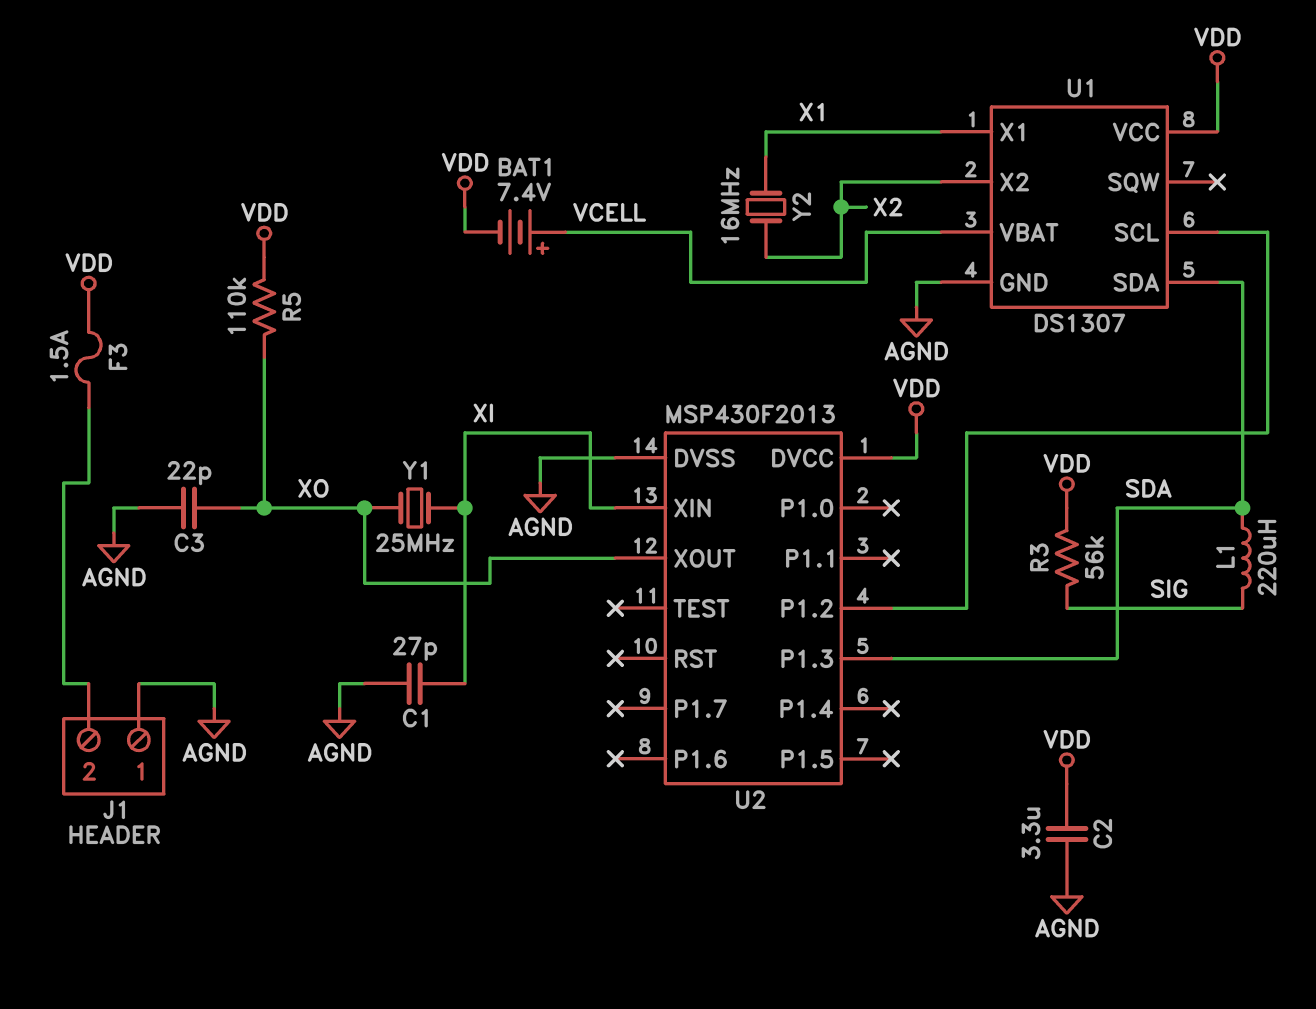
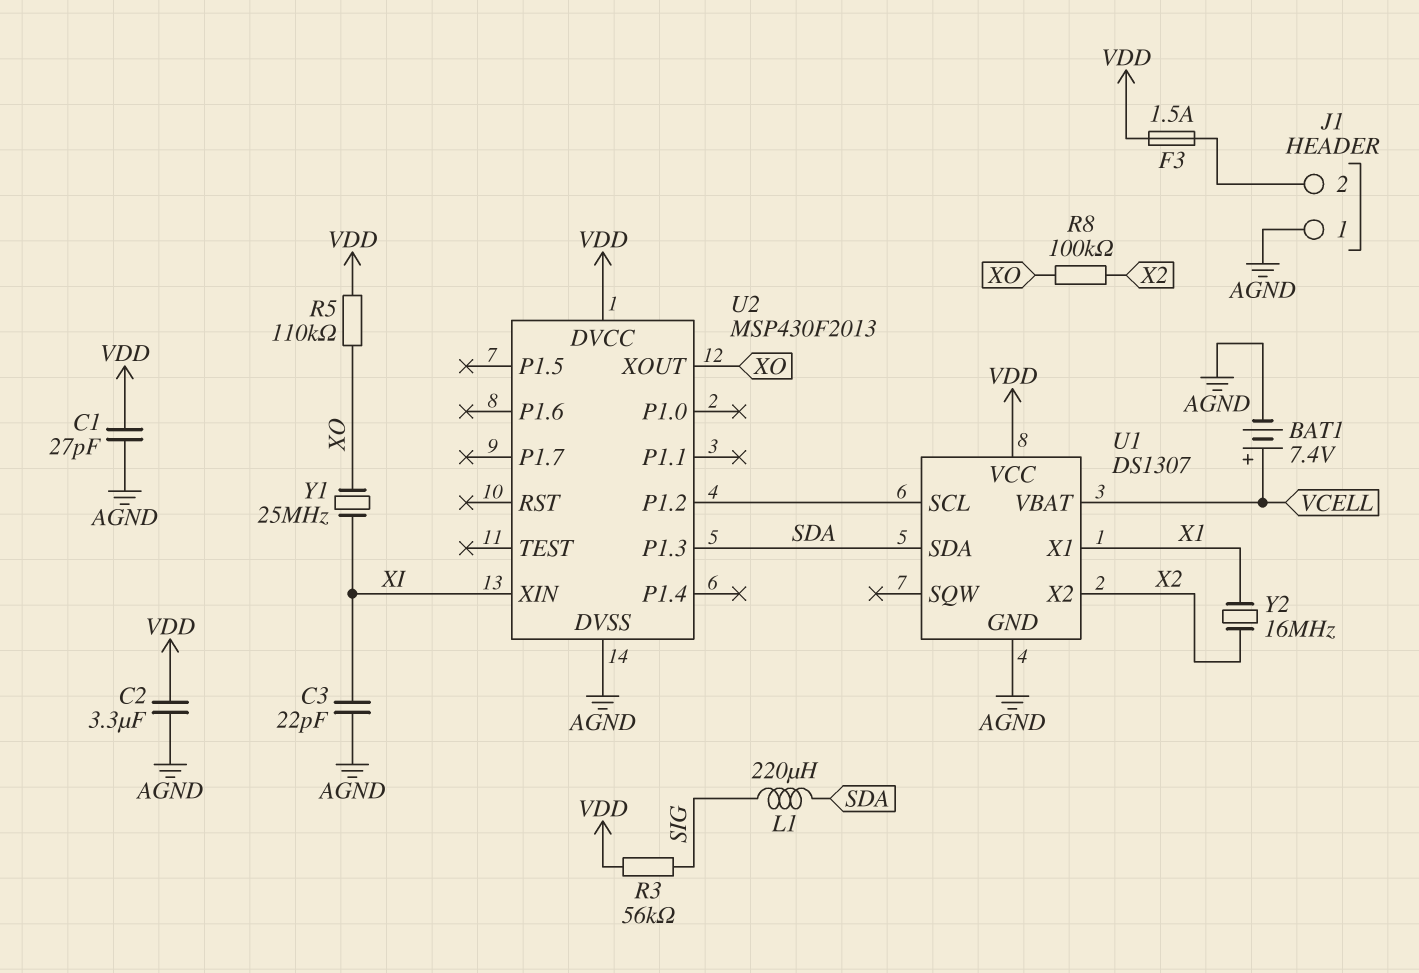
BAT1: 7.4V (plus VCELL, minus VDD) -> 7.4V (plus VCELL, minus AGND)
C1: 27pF (AGND, XI) -> 27pF (AGND, VDD)
C3: 22pF (AGND, XO) -> 22pF (AGND, XI)
R8: none -> 100k (X2, XO)

